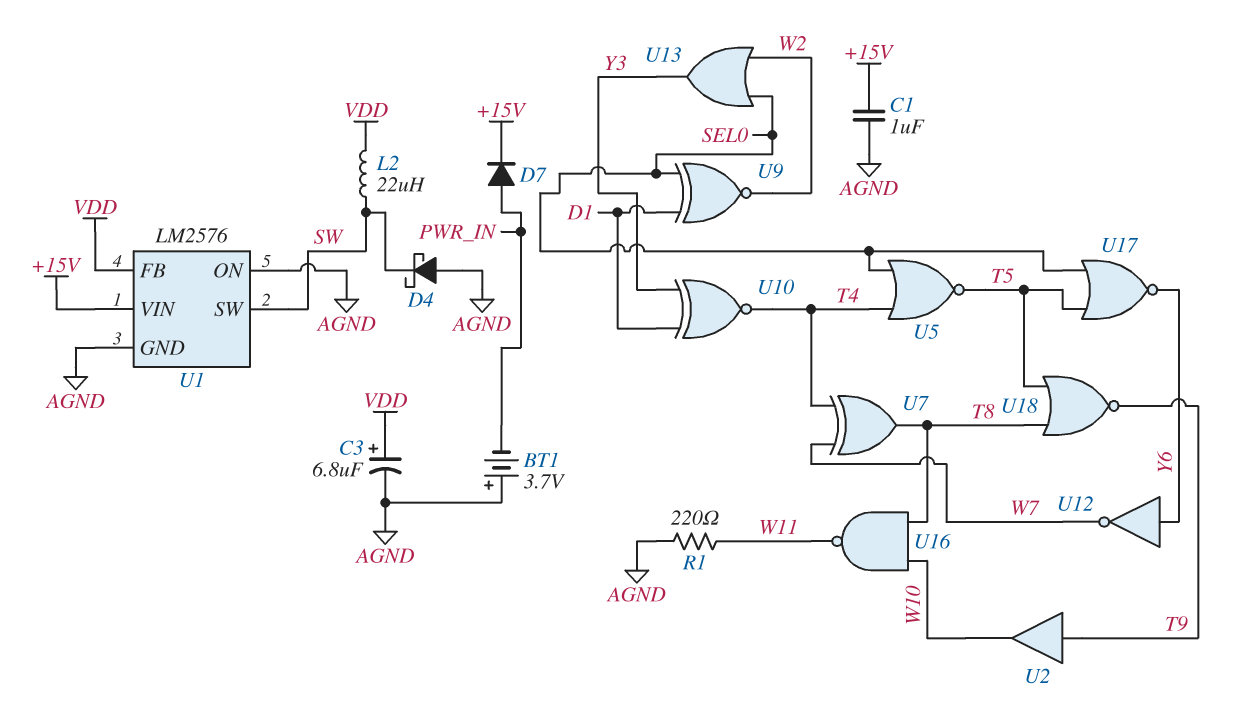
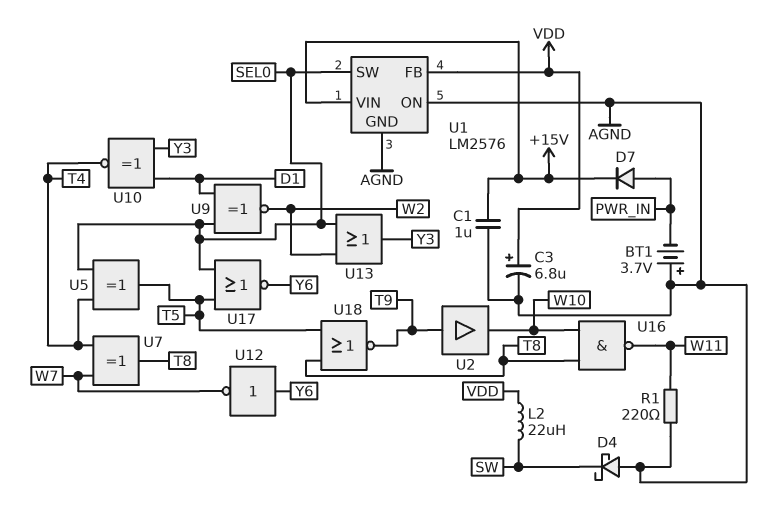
U1 pin SW: SW -> SEL0
U5: NOR (in SEL0, in T4, out T5) -> XOR (in SEL0, in T4, out T5)

